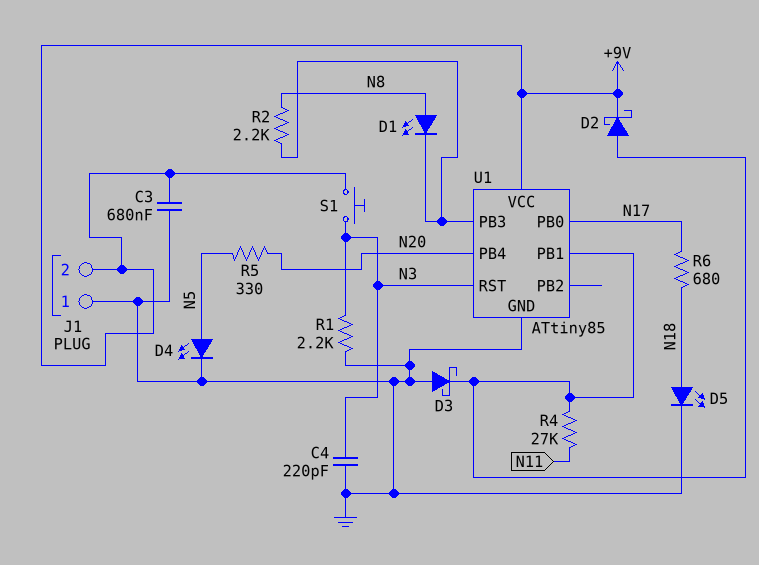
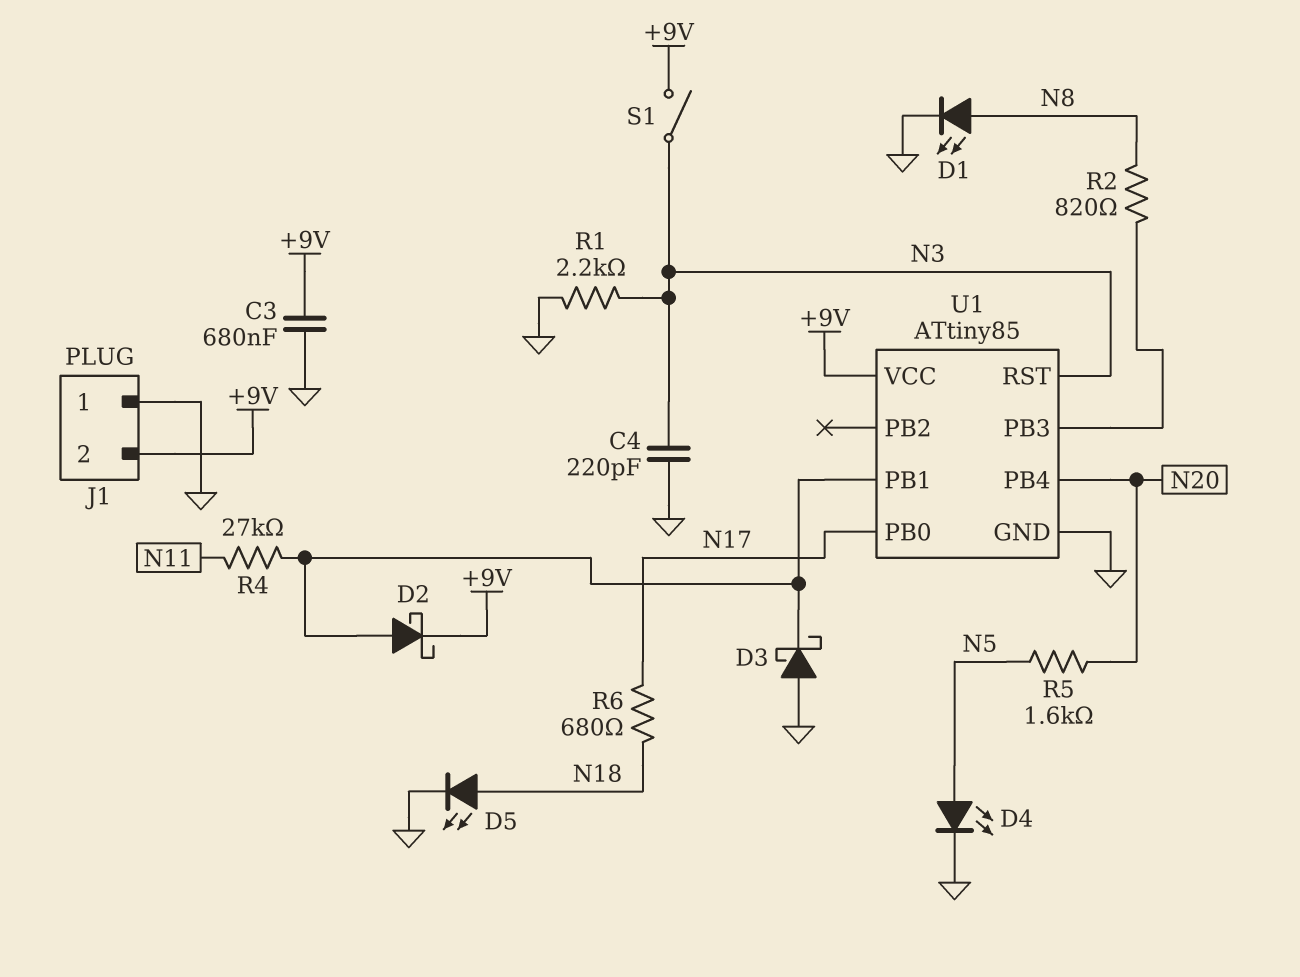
D1: LED (A N8, K U1/PB3) -> LED (A N8, K GND)
R2: 2.2k (N8, U1/PB3) -> 820 (N8, U1/PB3)
R5: 330 (N5, N20) -> 1.6k (N5, N20)
S1: button (+9V, N3) -> switch (+9V, N3)

